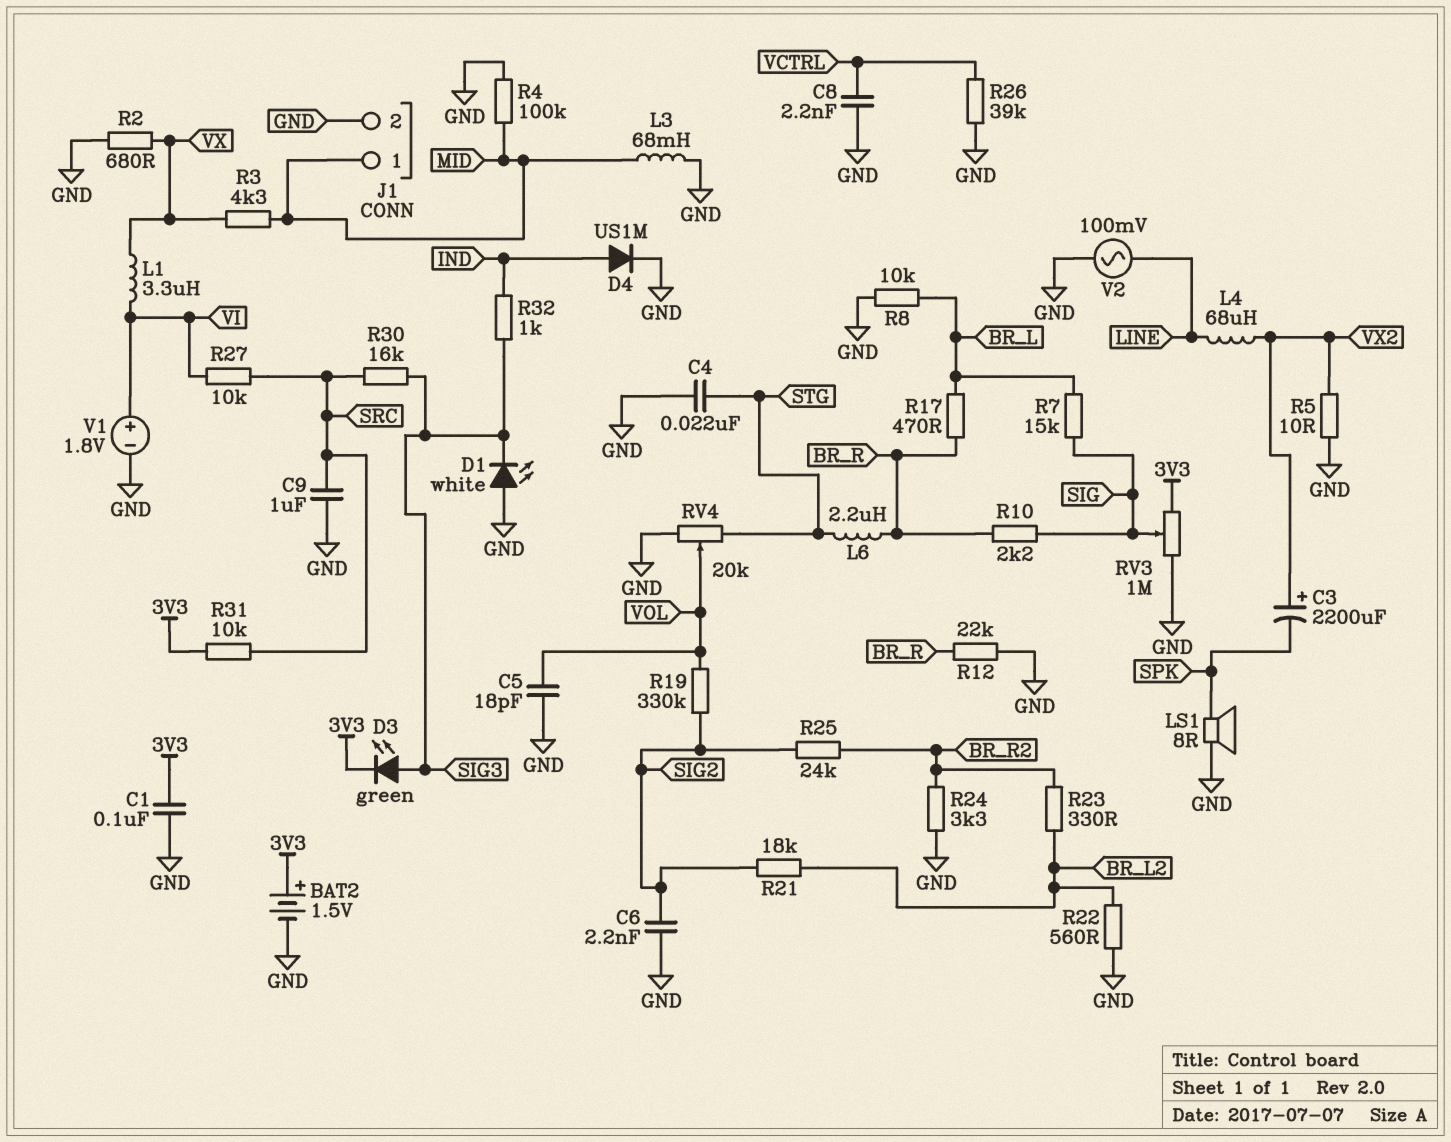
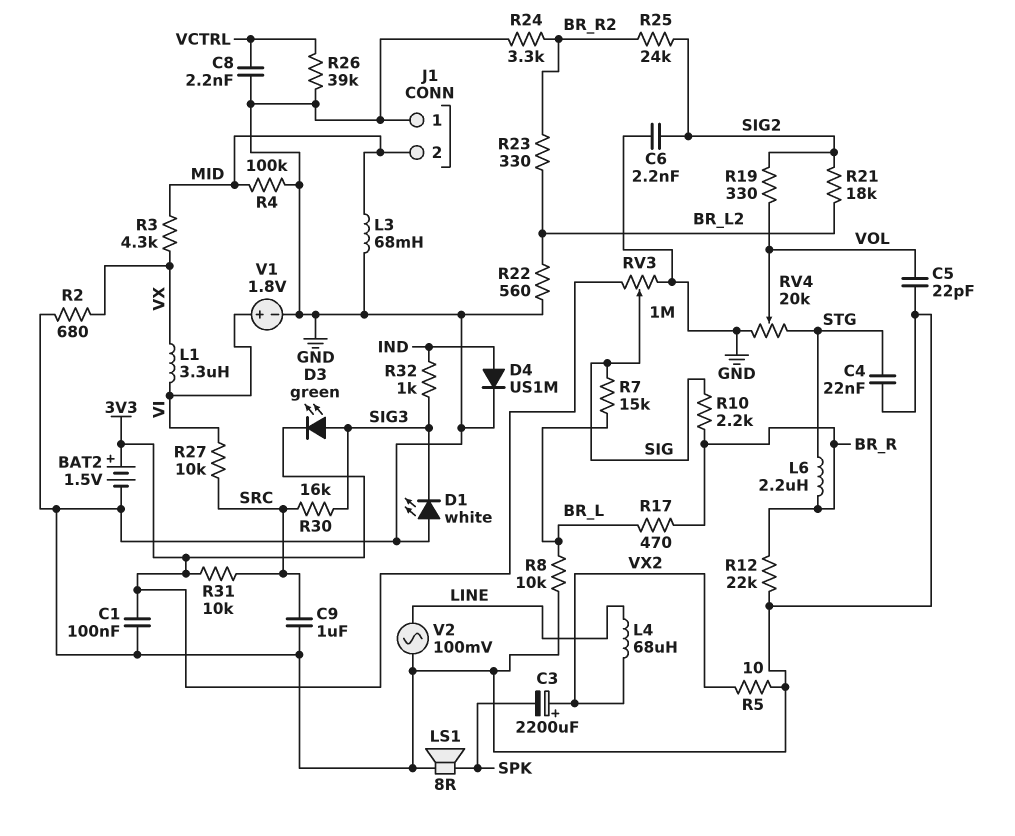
C5: 18pF (GND, VOL) -> 22pF (GND, VOL)
J1 pin 1: MID -> GND
J1 pin 2: GND -> MID
R19: 330k (SIG2, VOL) -> 330 (SIG2, VOL)

